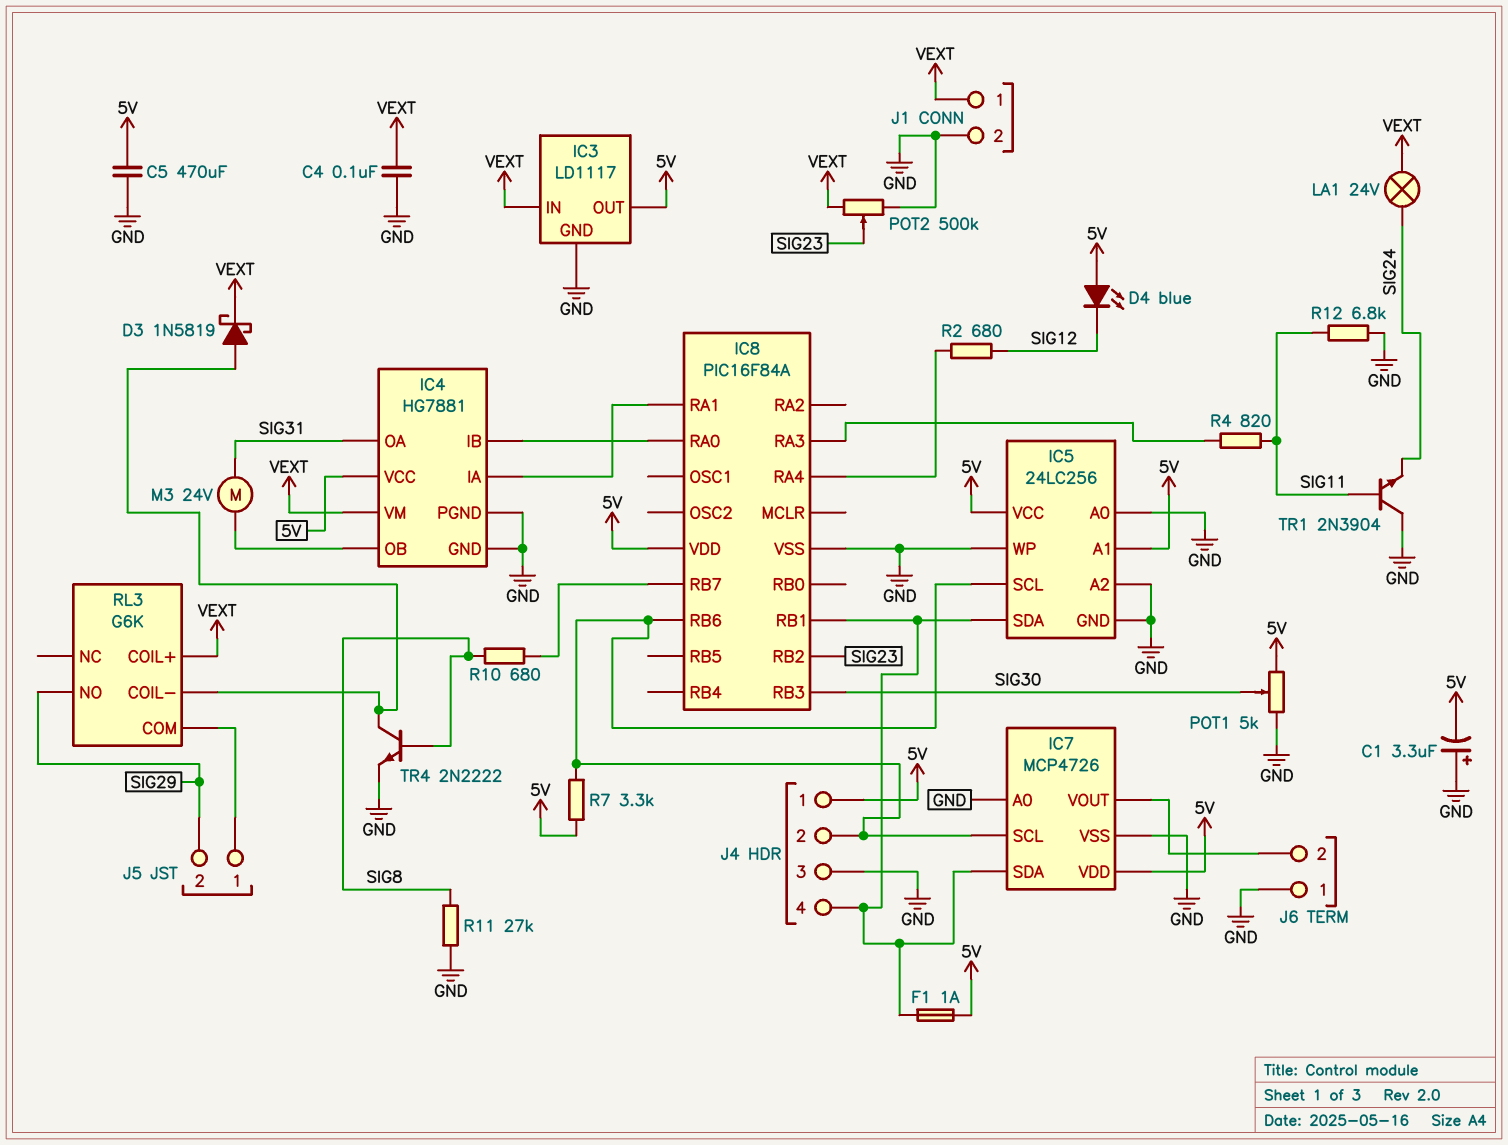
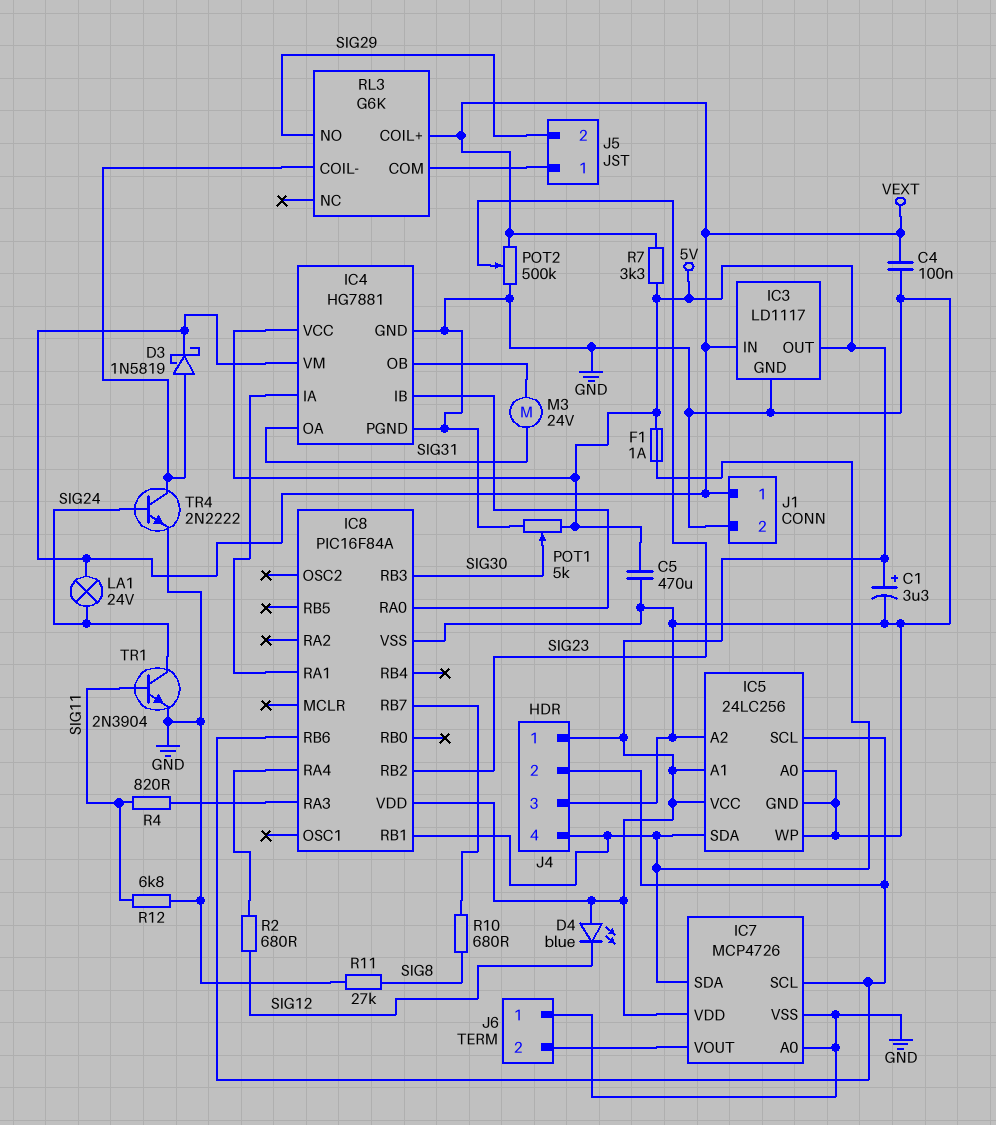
C1: 3.3uF (plus GND, minus 5V) -> 3.3uF (plus 5V, minus GND)
R7: 3.3k (5V, IC5/SCL) -> 3.3k (5V, VEXT)
TR1: NPN 2N3904 (B SIG11, C GND, E SIG24) -> NPN 2N3904 (B SIG11, C SIG24, E GND)
TR4: NPN 2N2222 (B SIG8, C RL3/COIL-, E GND) -> NPN 2N2222 (B SIG24, C RL3/COIL-, E GND)

